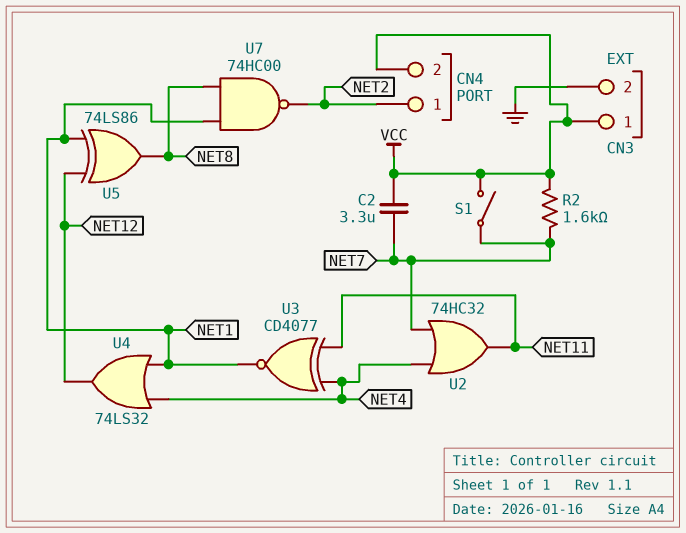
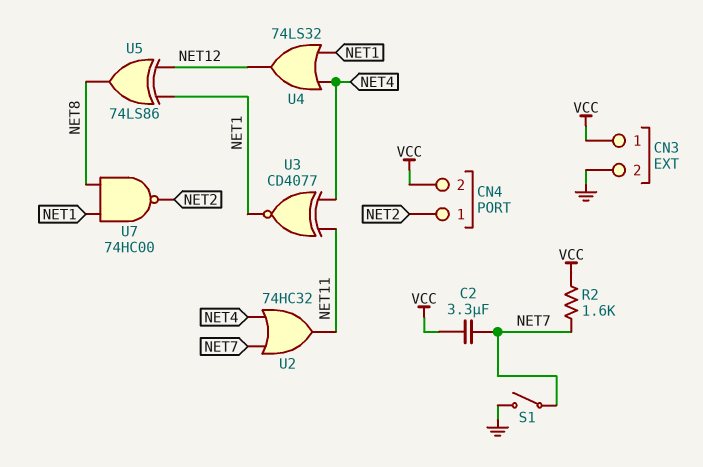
S1: switch (NET7, VCC) -> switch (GND, NET7)

